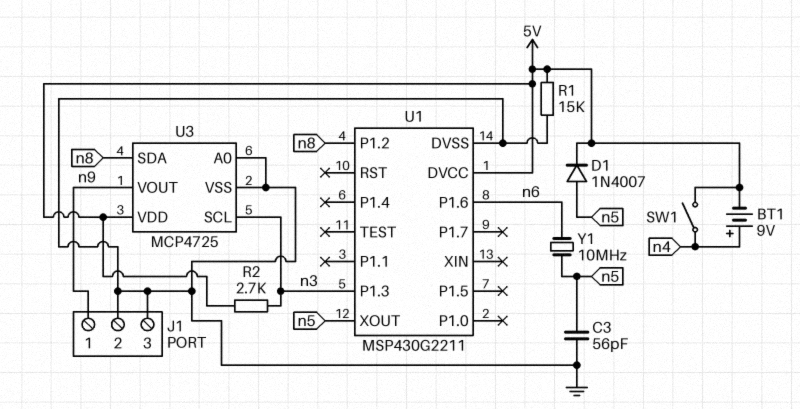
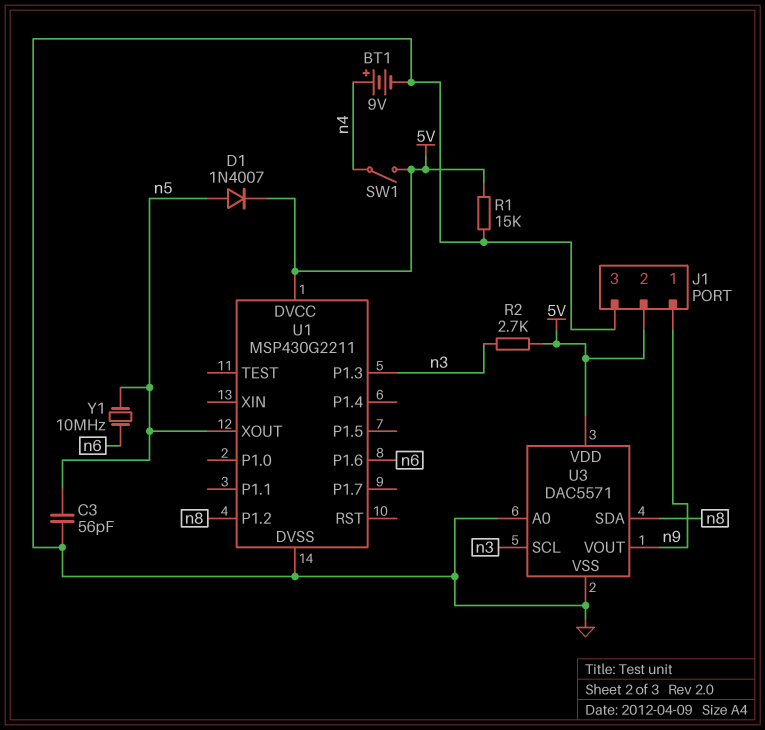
BT1: 9V (plus n4, minus 5V) -> 9V (plus n4, minus GND)
J1 pin 2: GND -> 5V
U3: MCP4725 -> DAC5571

